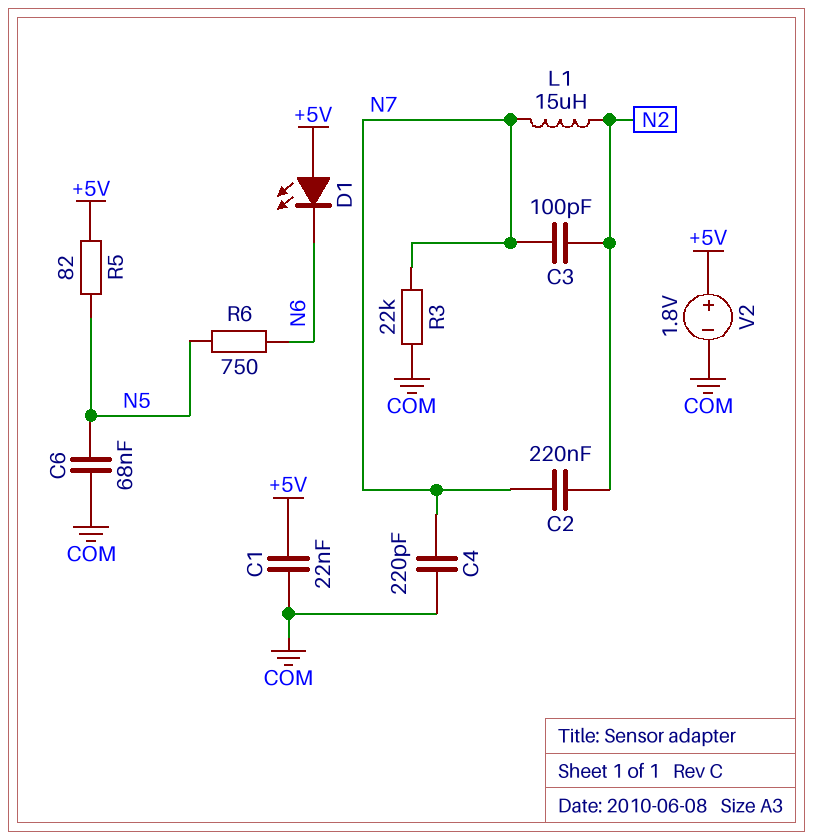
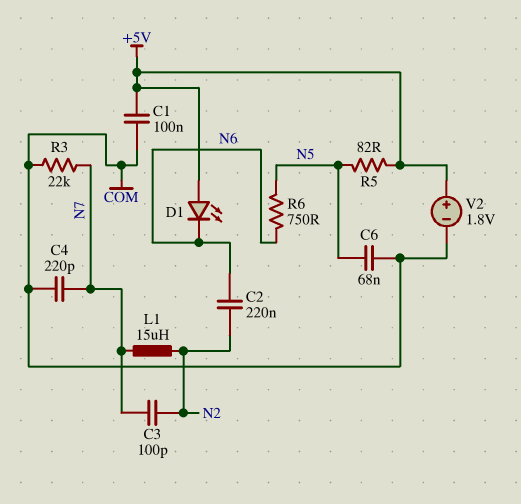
C1: 22nF (+5V, COM) -> 100nF (+5V, COM)
C2: 220nF (N2, N7) -> 220nF (N2, N6)

